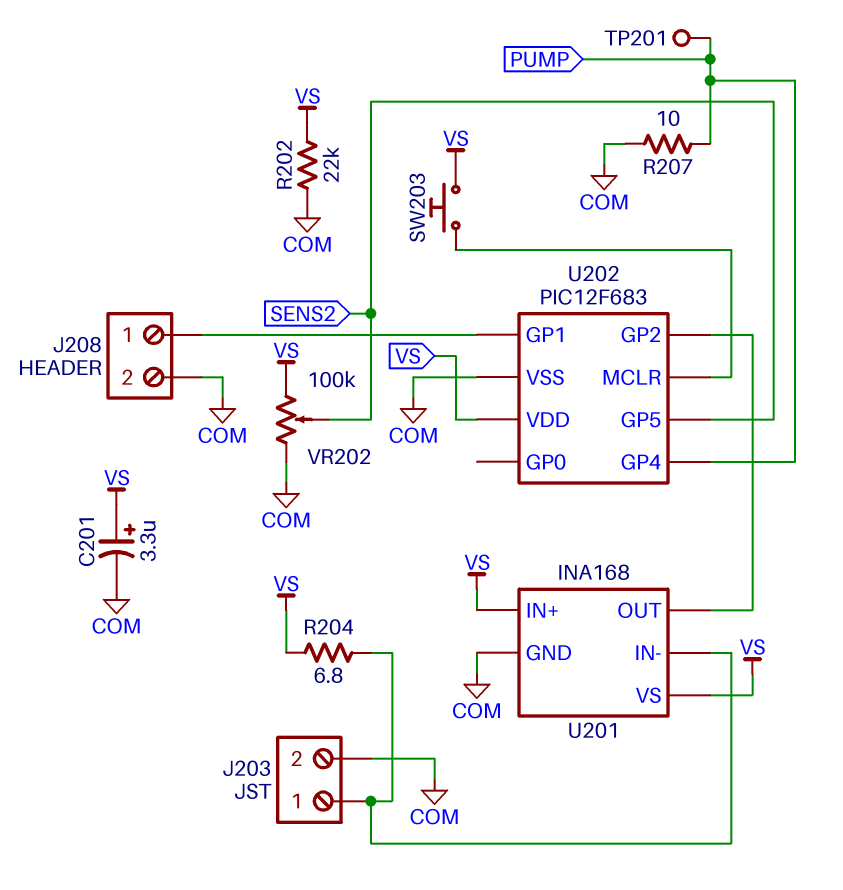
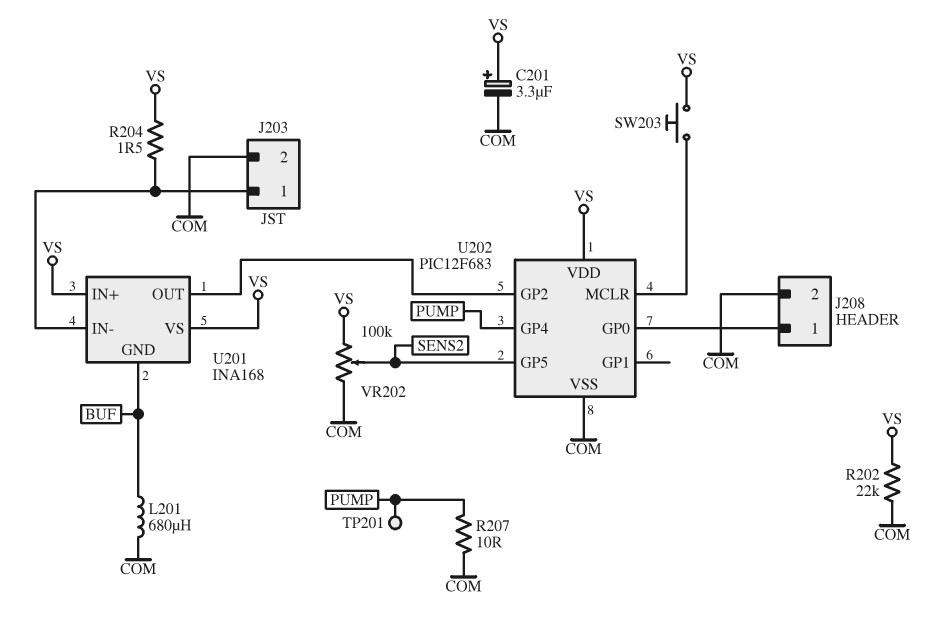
L201: none -> 680uH (BUF, COM)
R204: 6.8 (J203/1, VS) -> 1.5 (J203/1, VS)
U201 pin GND: COM -> BUF
U202 pin GP0: none -> J208/1
U202 pin GP1: J208/1 -> none

